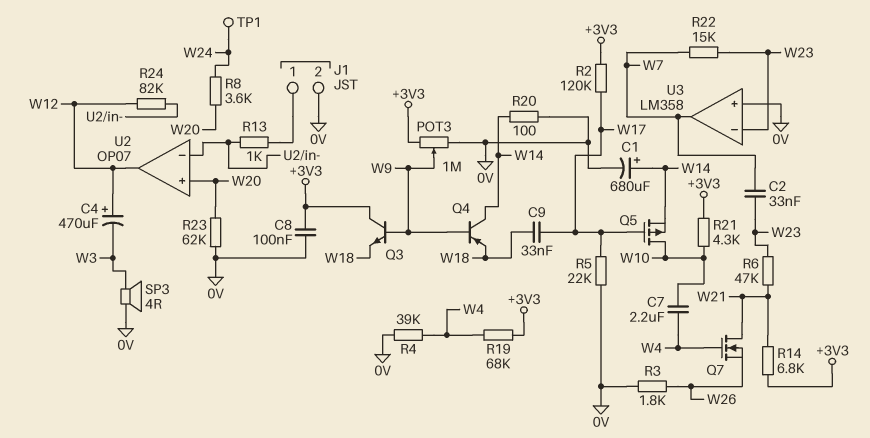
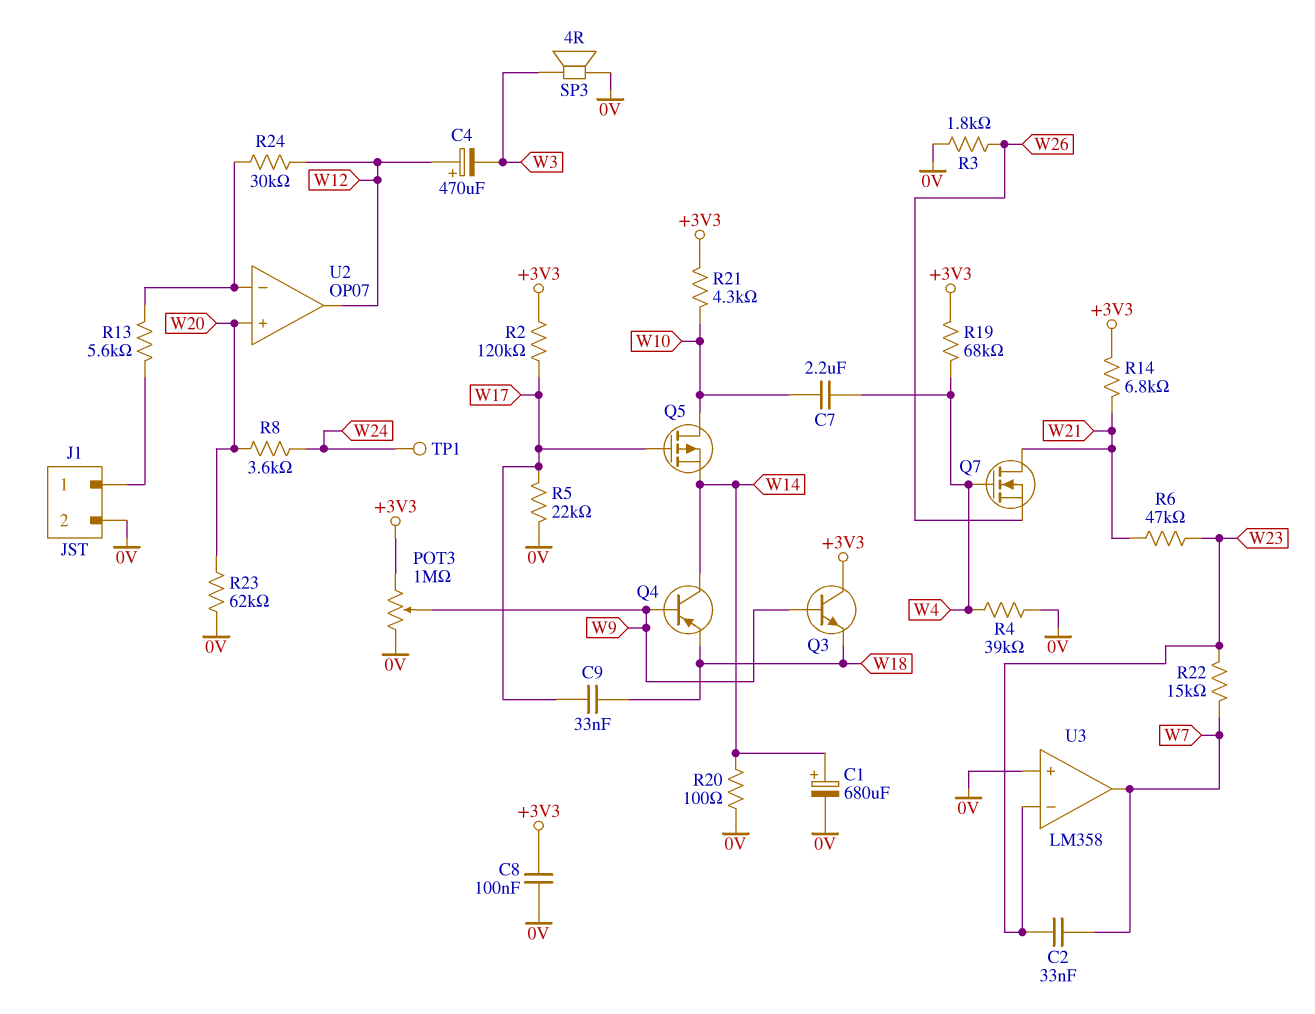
R13: 1k (J1/1, U2/in-) -> 5.6k (J1/1, U2/in-)
R24: 82k (U2/in-, W12) -> 30k (U2/in-, W12)

